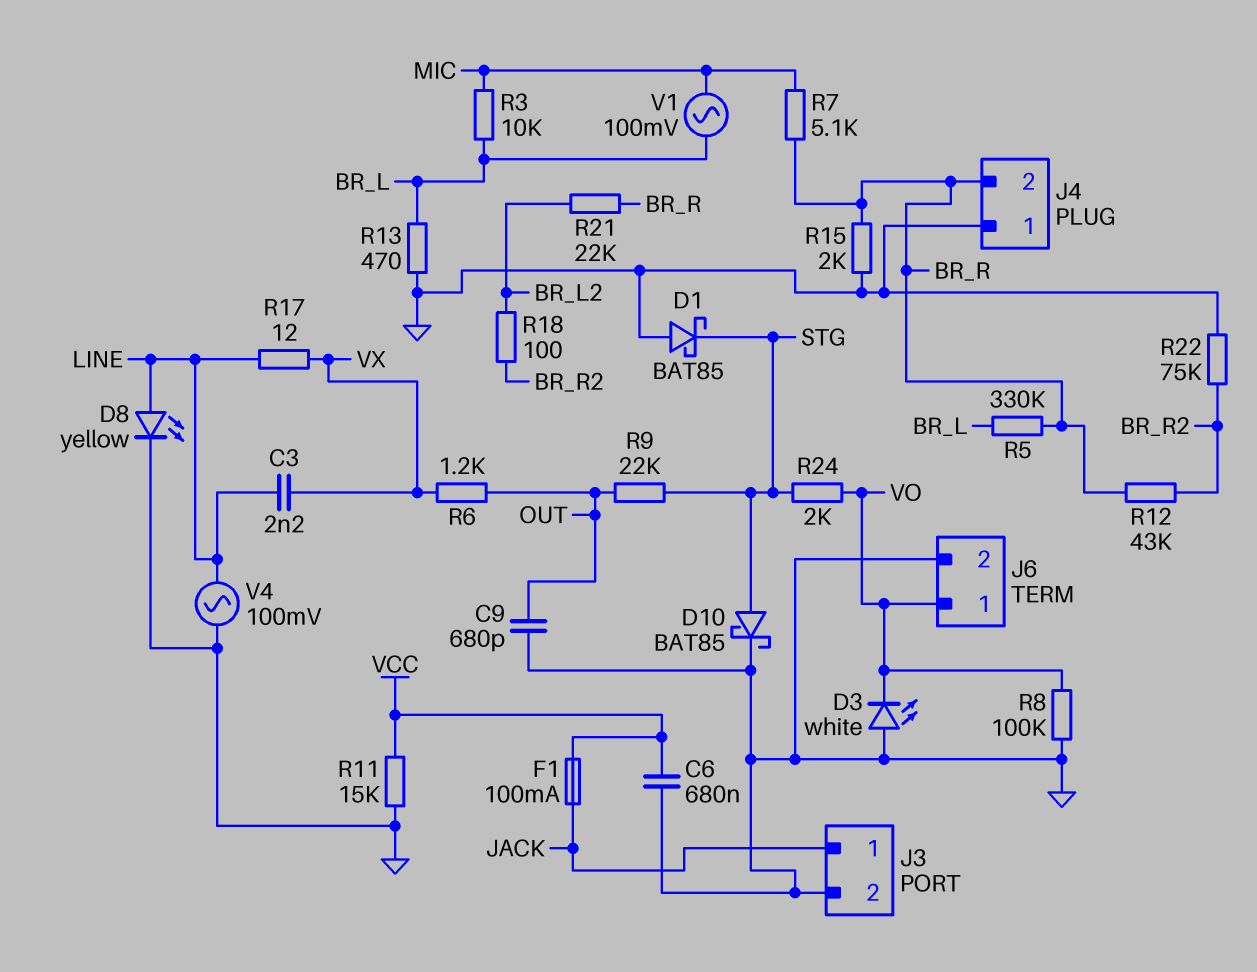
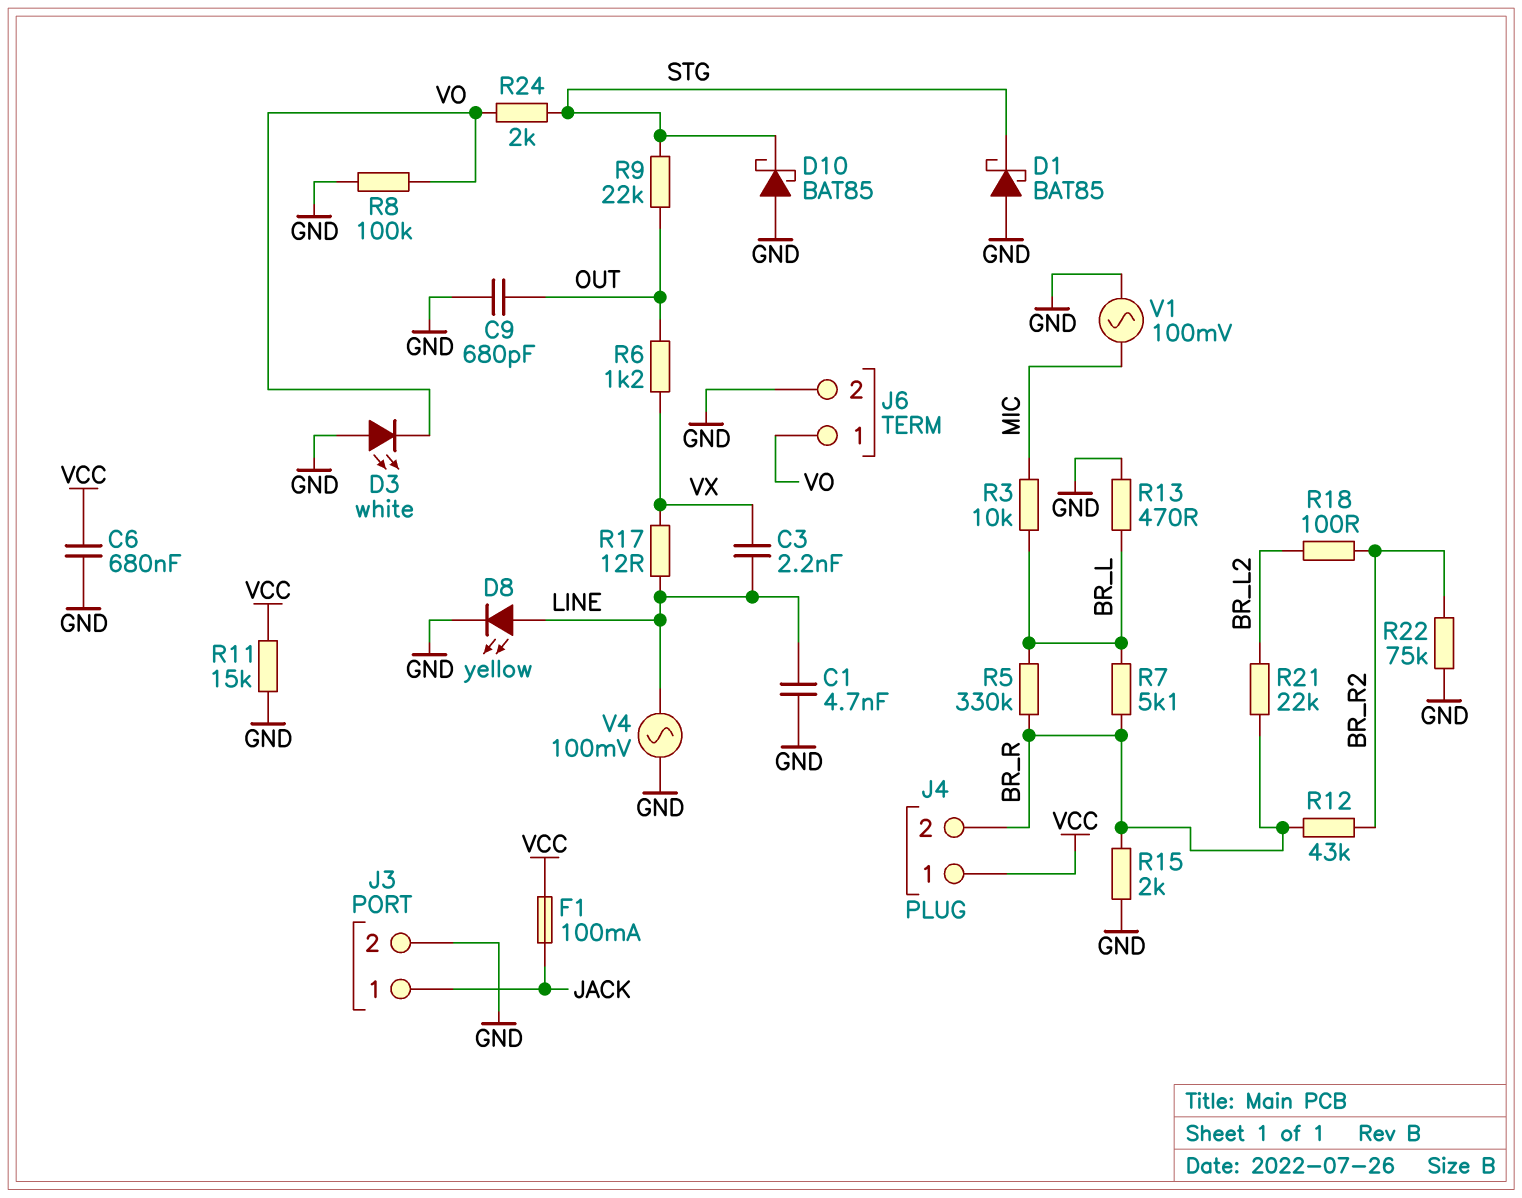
C1: none -> 4.7nF (GND, LINE)
D10: schottky BAT85 (A STG, K GND) -> schottky BAT85 (A GND, K STG)
J4 pin 1: GND -> VCC
R7: 5.1k (BR_R, MIC) -> 5.1k (BR_L, BR_R)
V1: AC 100mV (BR_L, MIC) -> AC 100mV (GND, MIC)

